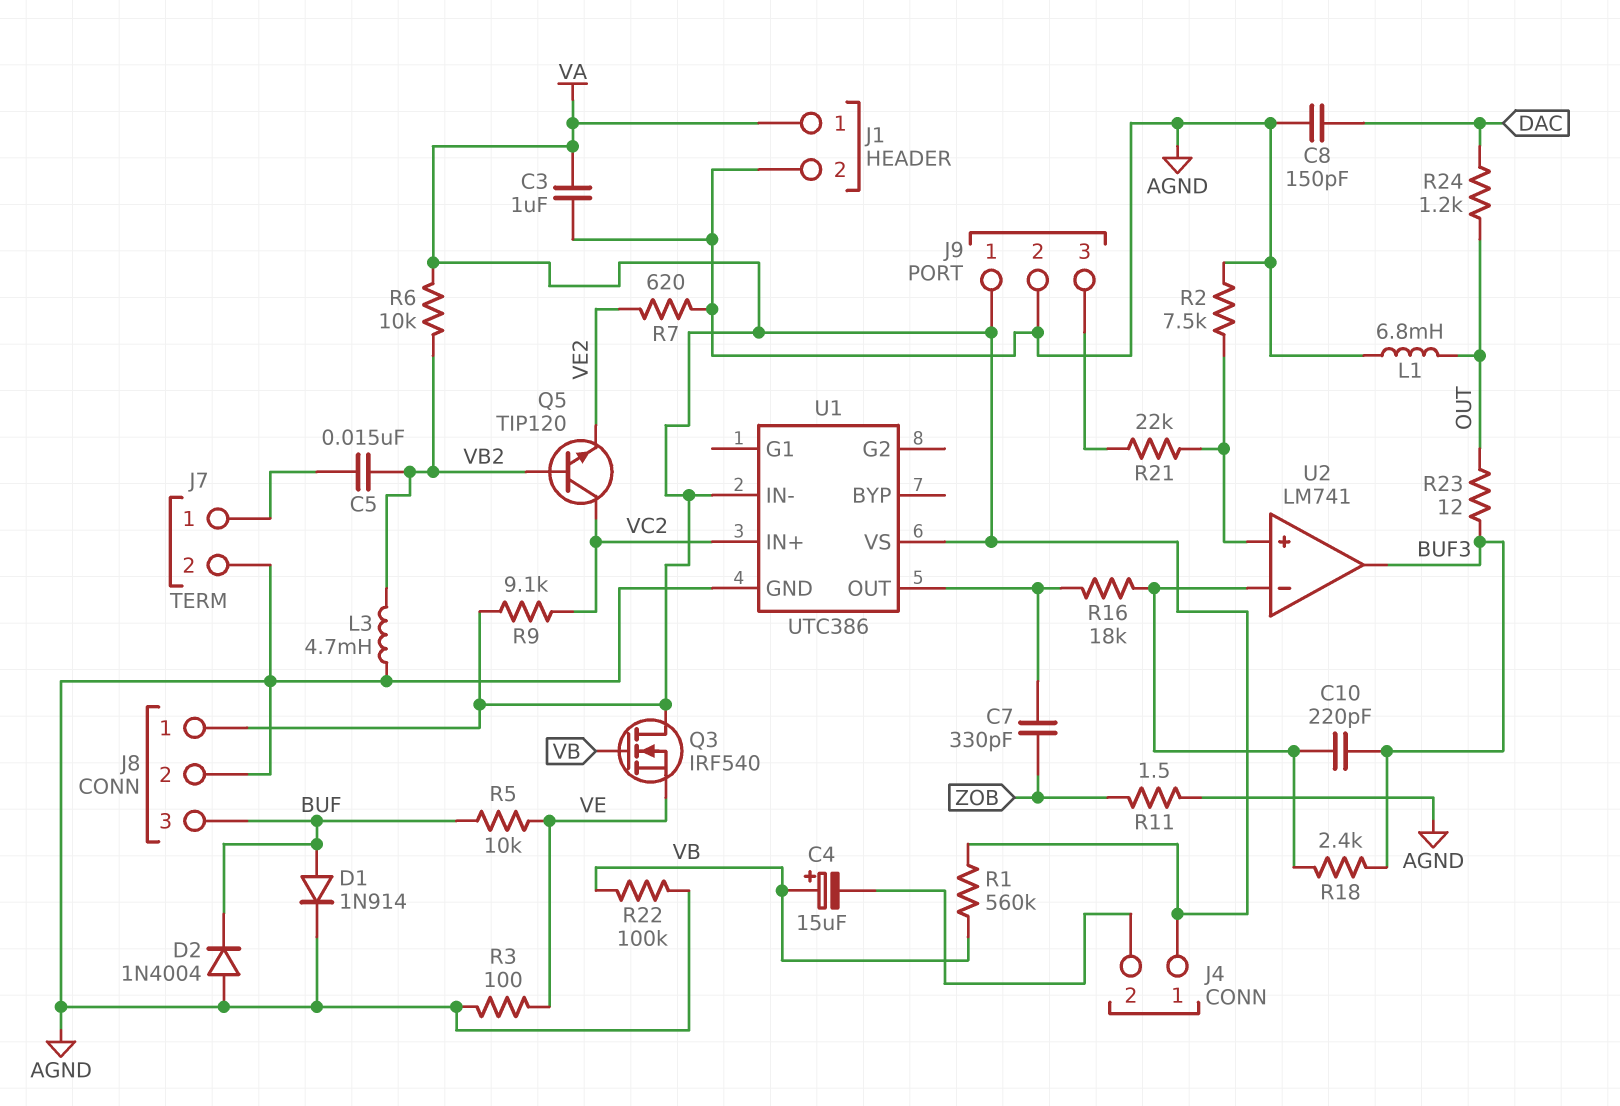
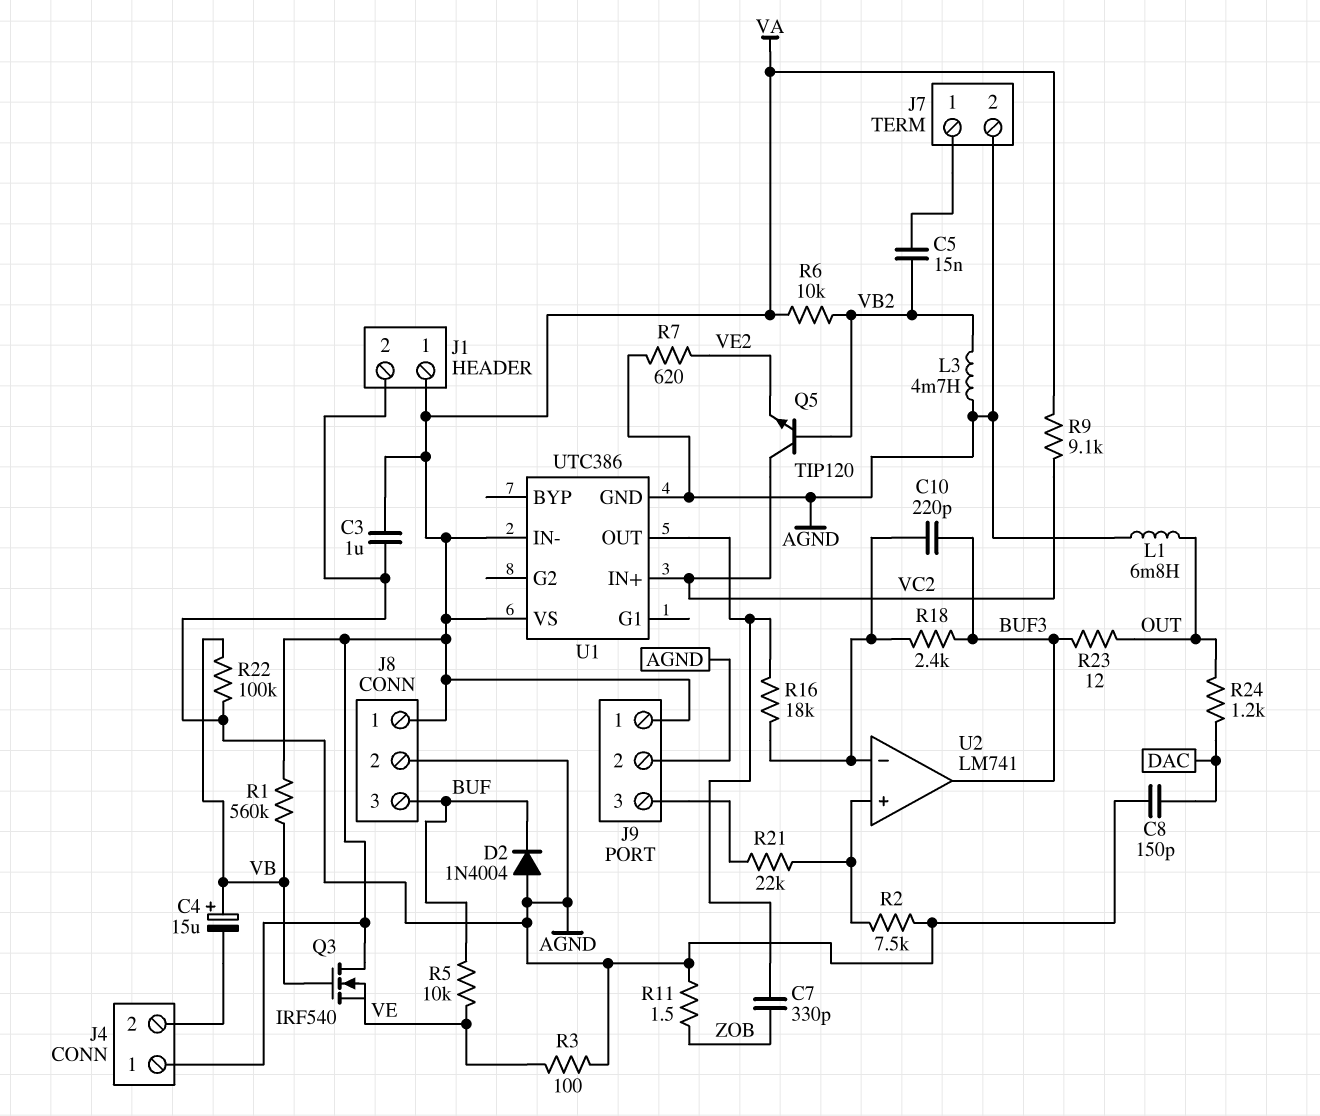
D1: diode 1N914 (A BUF, K AGND) -> none

